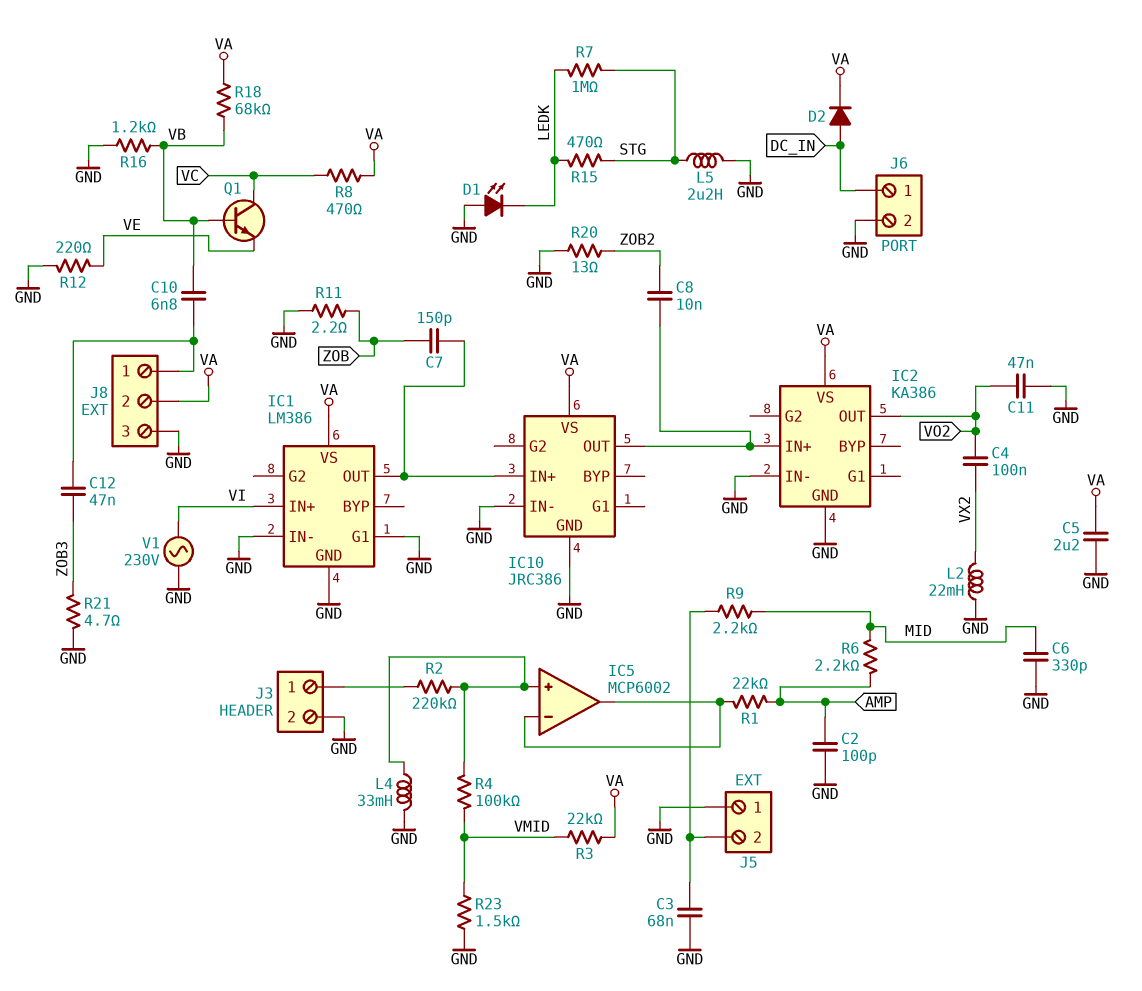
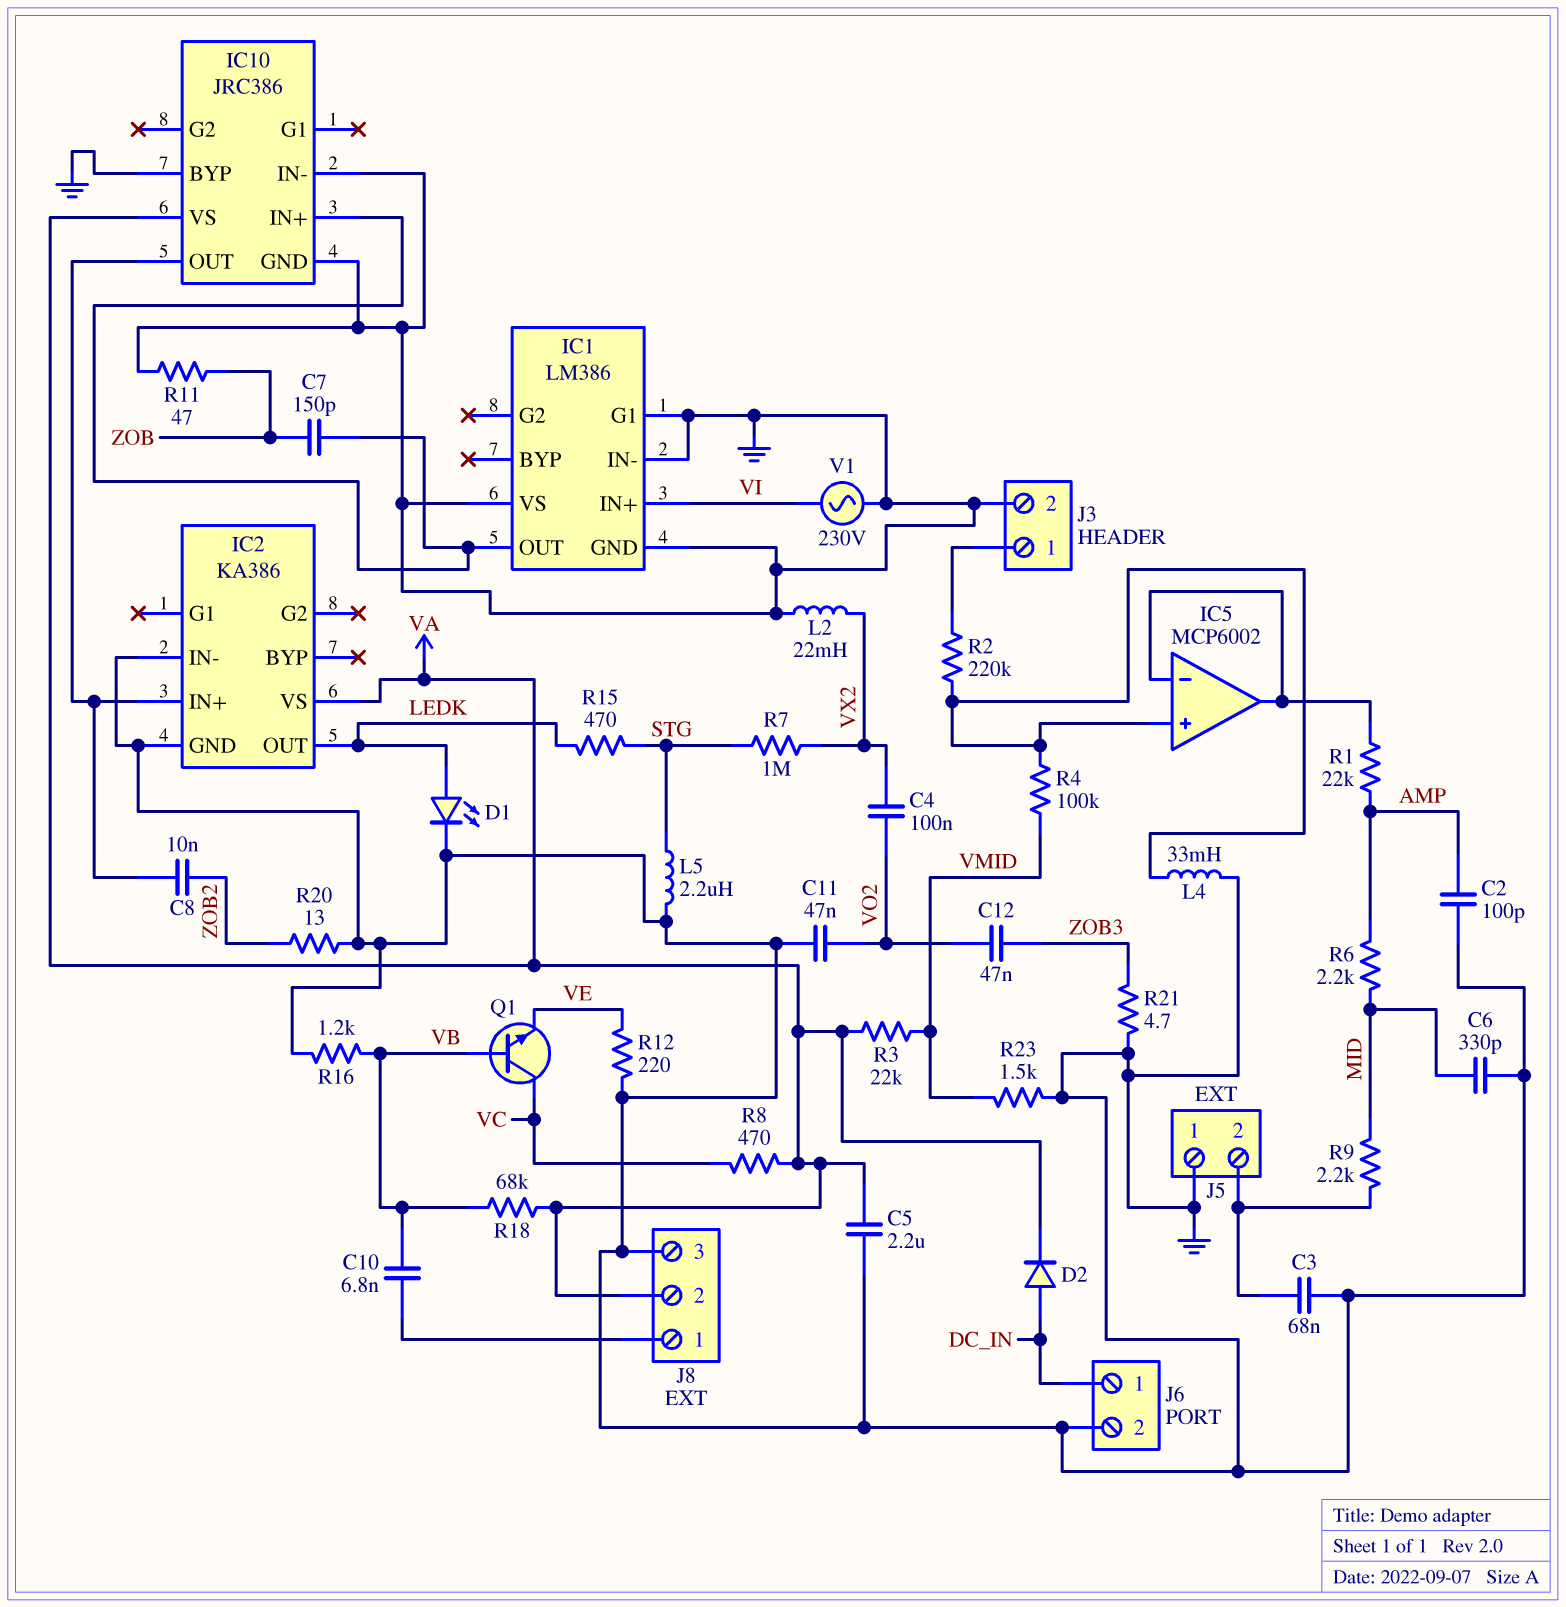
C12: 47nF (J8/1, ZOB3) -> 47nF (VO2, ZOB3)
D1: LED (A GND, K LEDK) -> LED (A LEDK, K GND)
IC1 pin VS: VA -> GND
IC2 pin OUT: VO2 -> LEDK
IC10 pin BYP: none -> GND
R7: 1M (LEDK, STG) -> 1M (STG, VX2)
R11: 2.2 (GND, ZOB) -> 47 (GND, ZOB)

